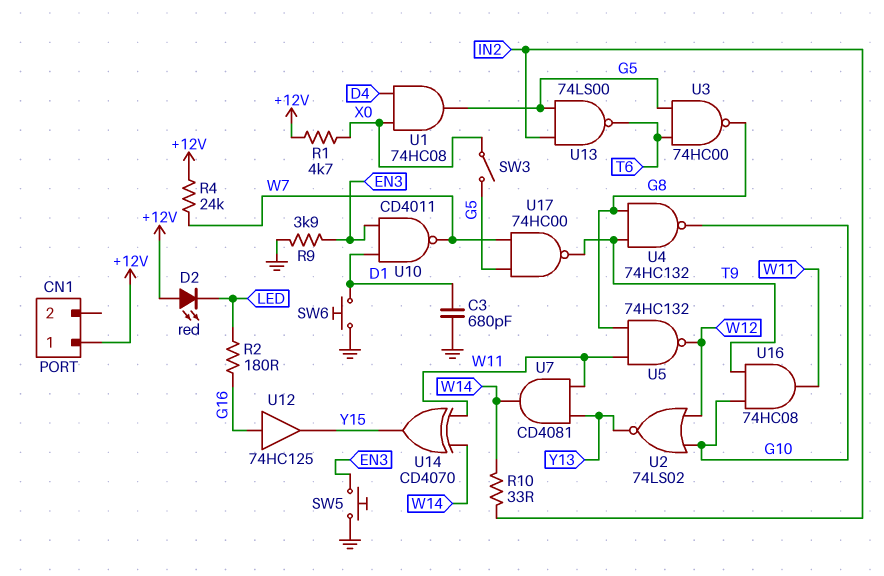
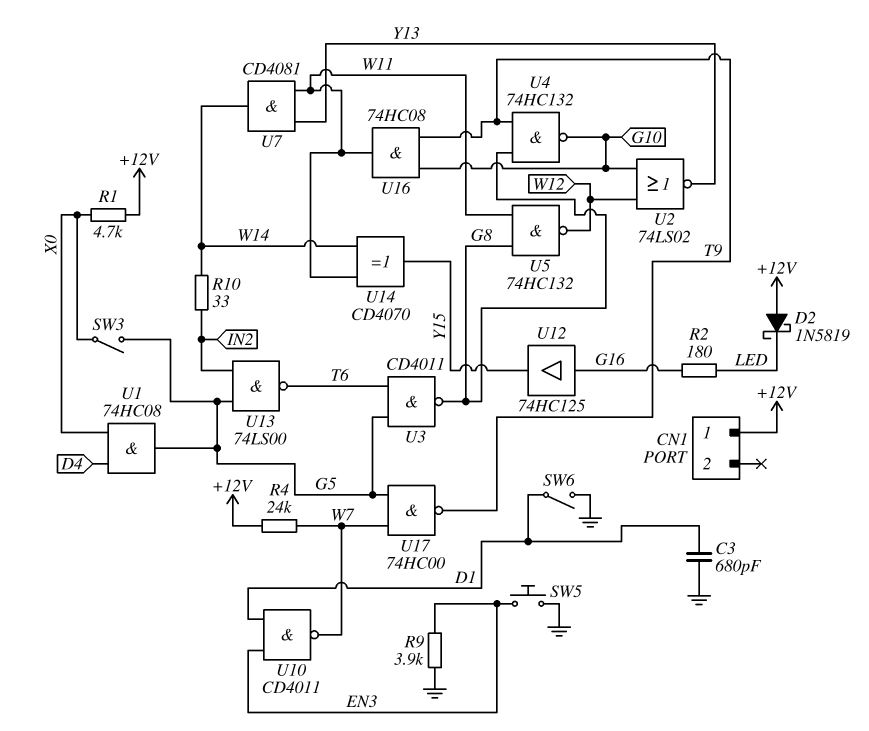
D2: LED red (A +12V, K LED) -> schottky 1N5819 (A +12V, K LED)
SW6: button (D1, GND) -> switch (D1, GND)
U3: NAND 74HC00 (in G5, in T6, out G8) -> NAND CD4011 (in G5, in T6, out G8)

